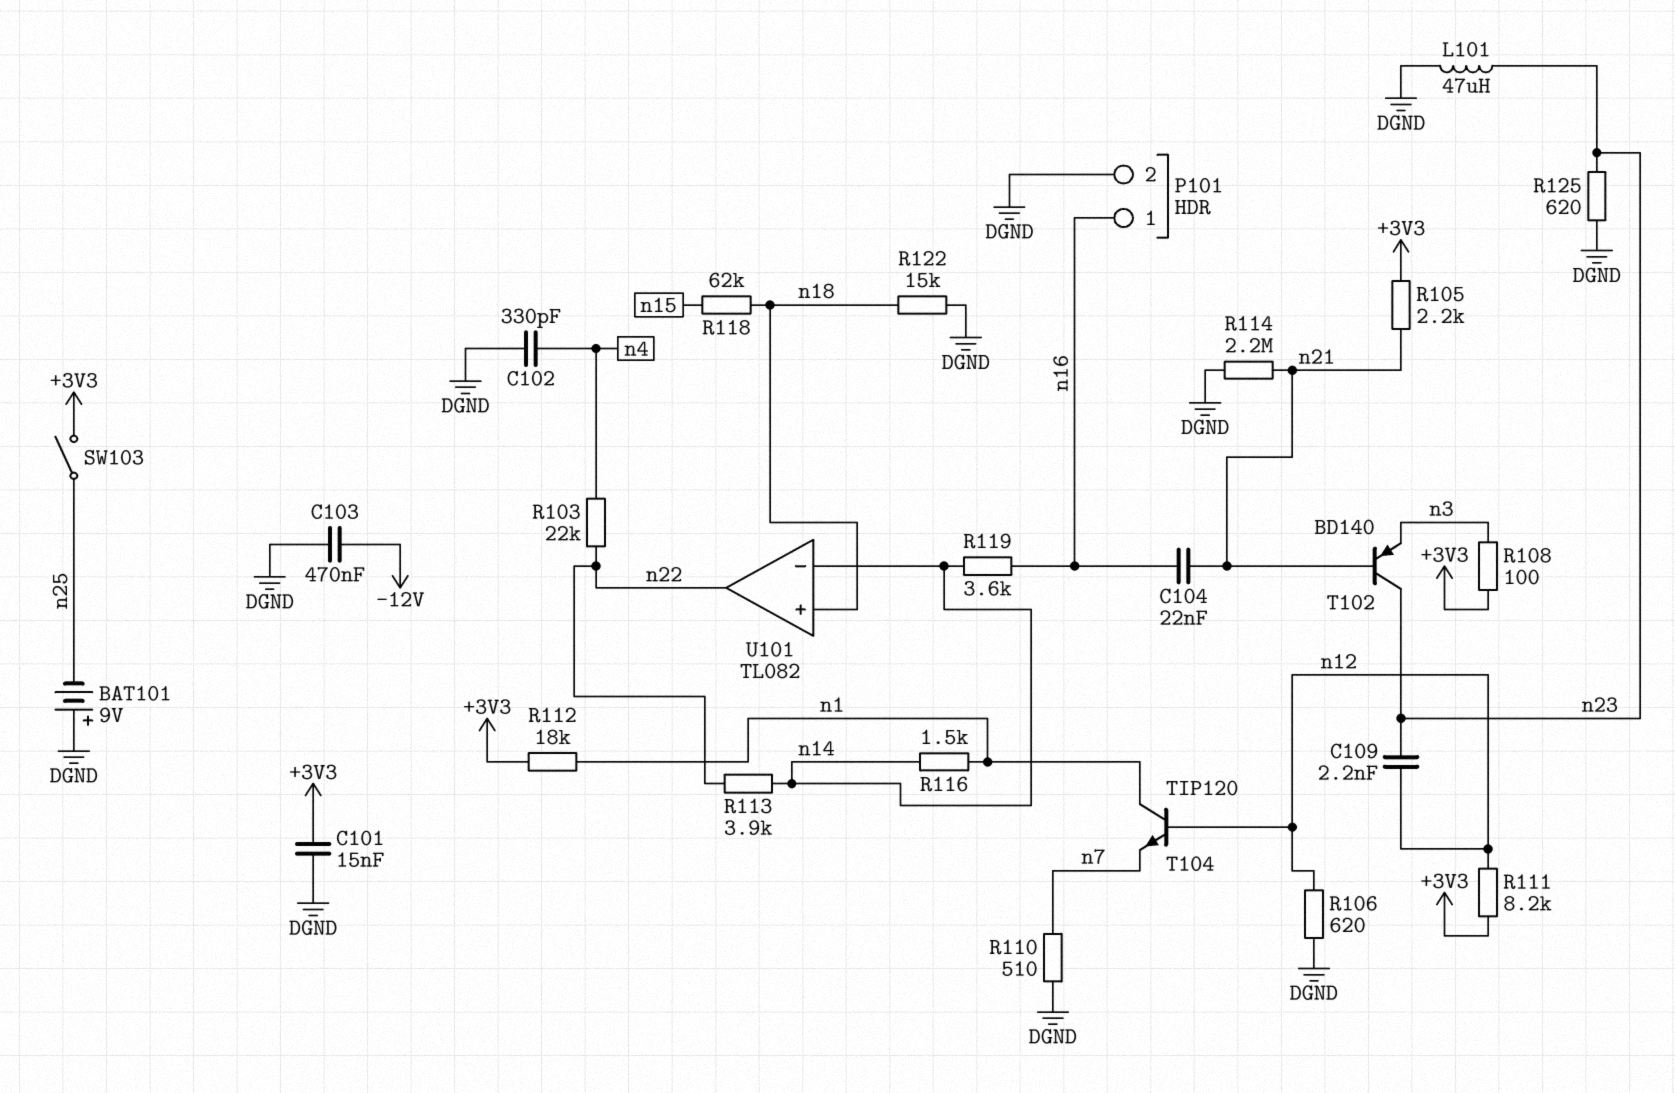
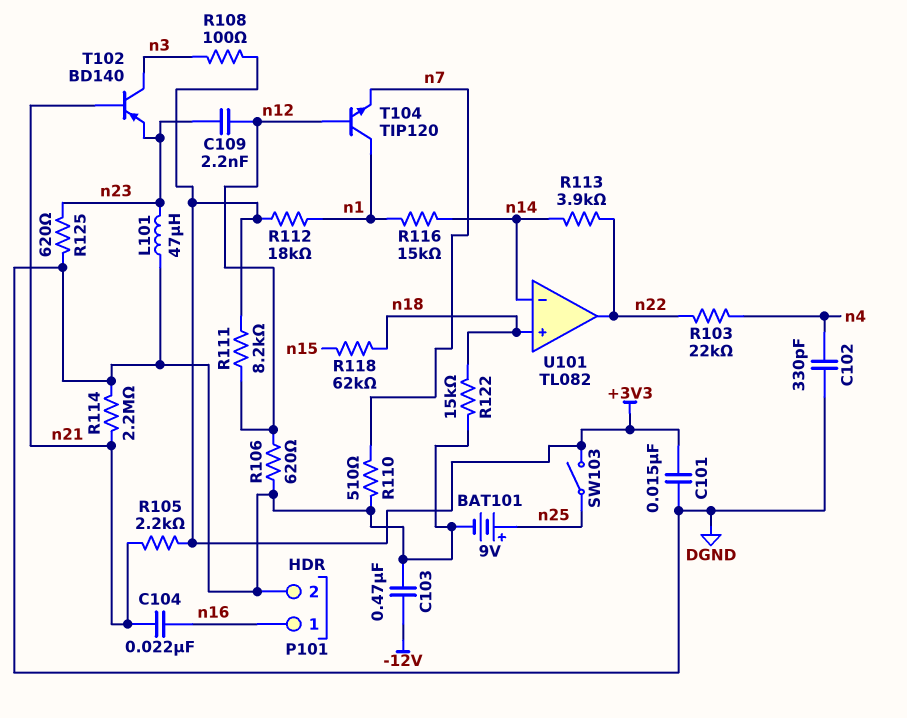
BAT101: 9V (plus DGND, minus n25) -> 9V (plus n25, minus DGND)
R116: 1.5k (n1, n14) -> 15k (n1, n14)
R119: 3.6k (n14, n16) -> none
T102: PNP BD140 (B n21, C n23, E n3) -> PNP BD140 (B n21, C n3, E n23)

